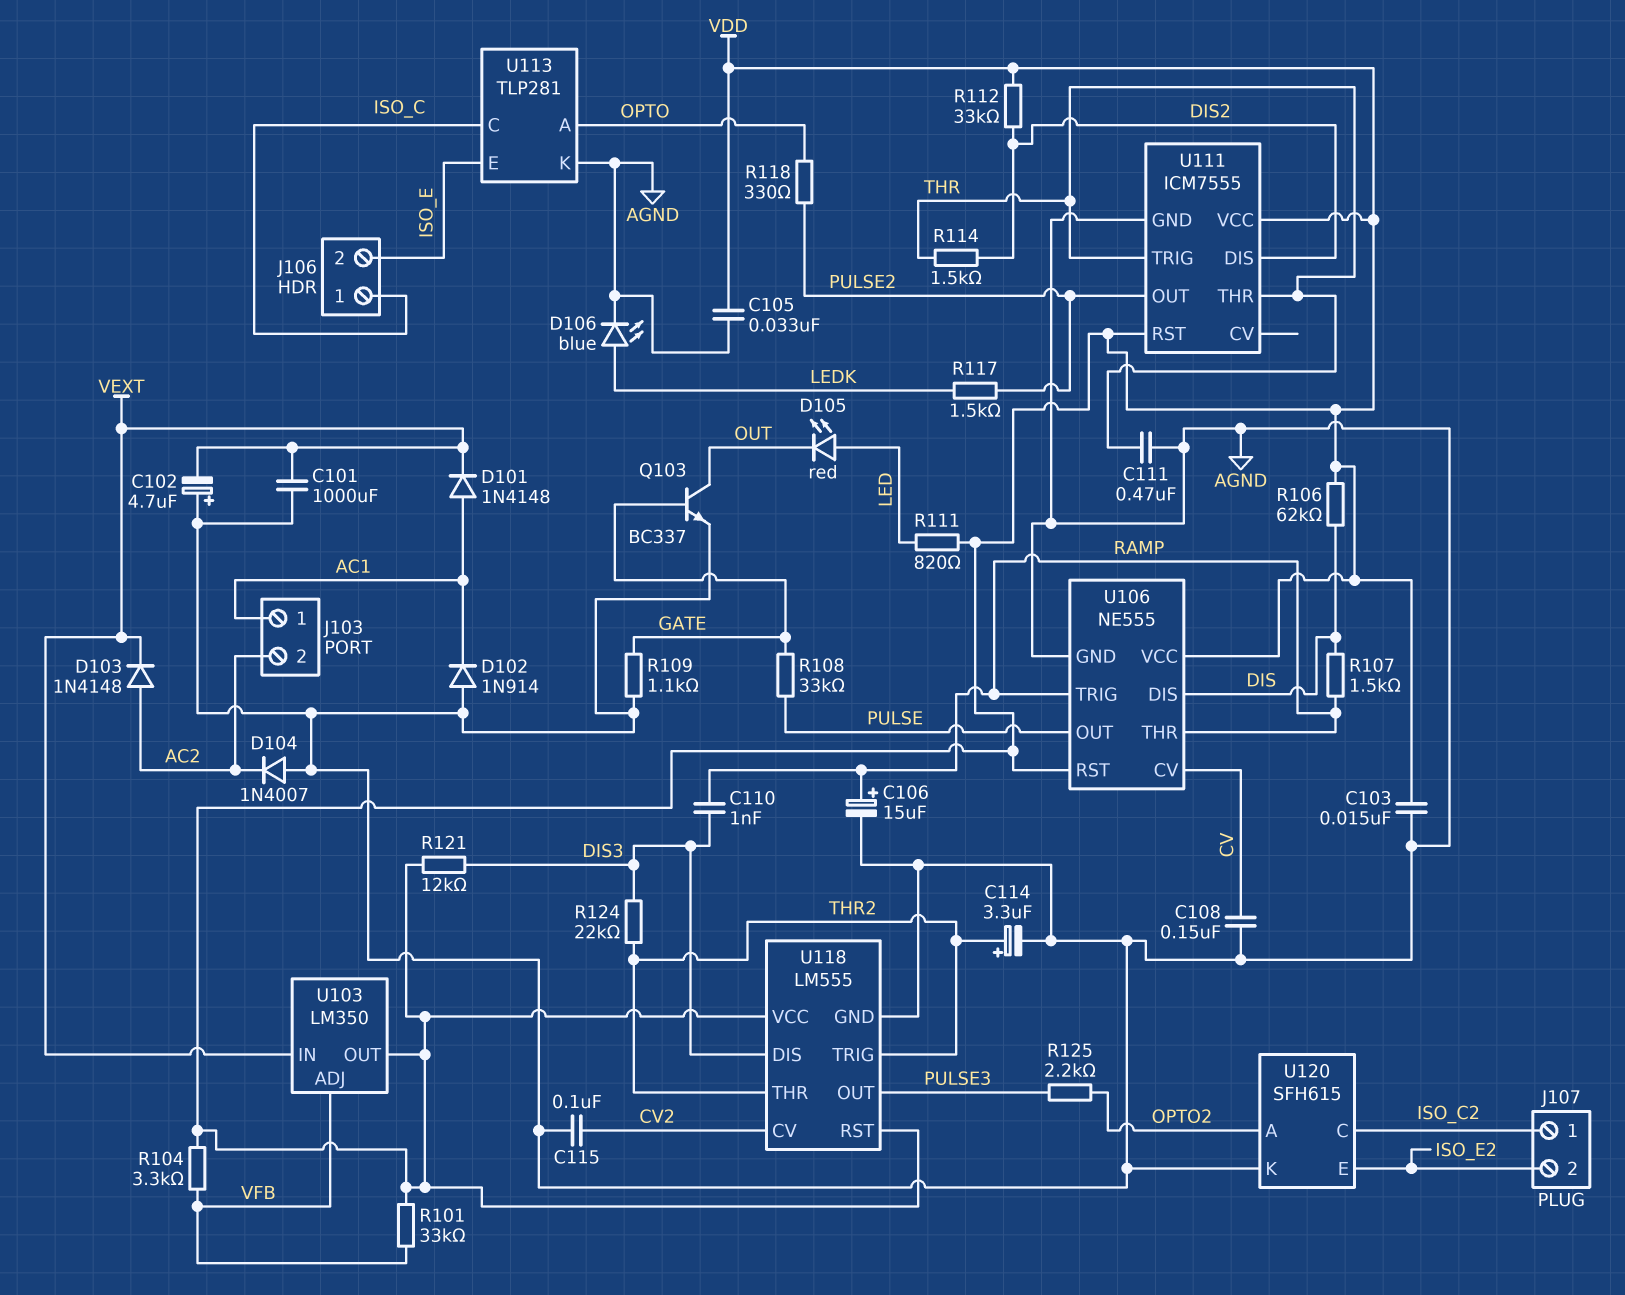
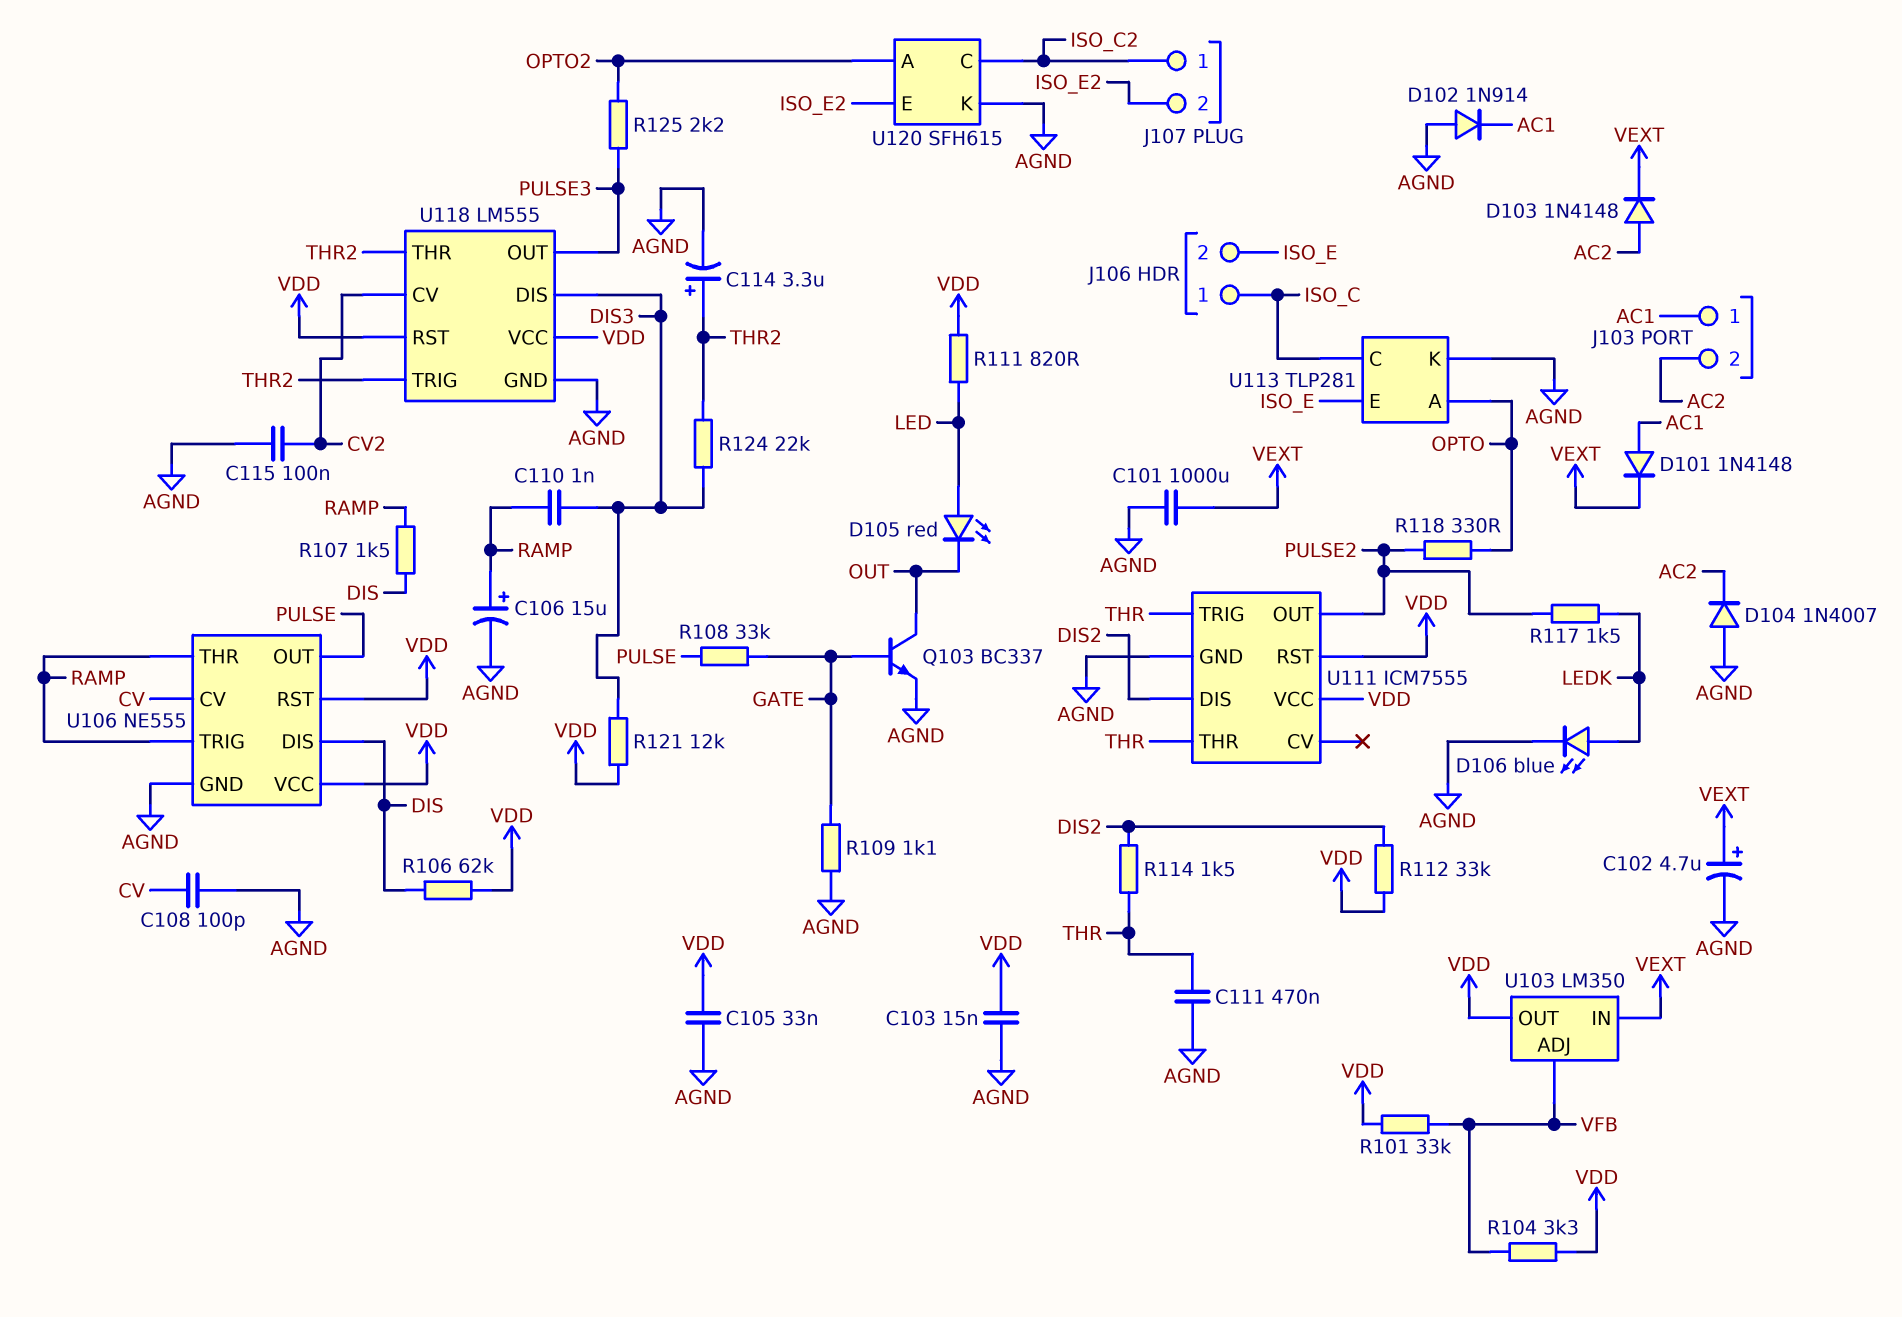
C102: 4.7uF (plus AGND, minus VEXT) -> 4.7uF (plus VEXT, minus AGND)
C108: 150nF (AGND, CV) -> 100pF (AGND, CV)

